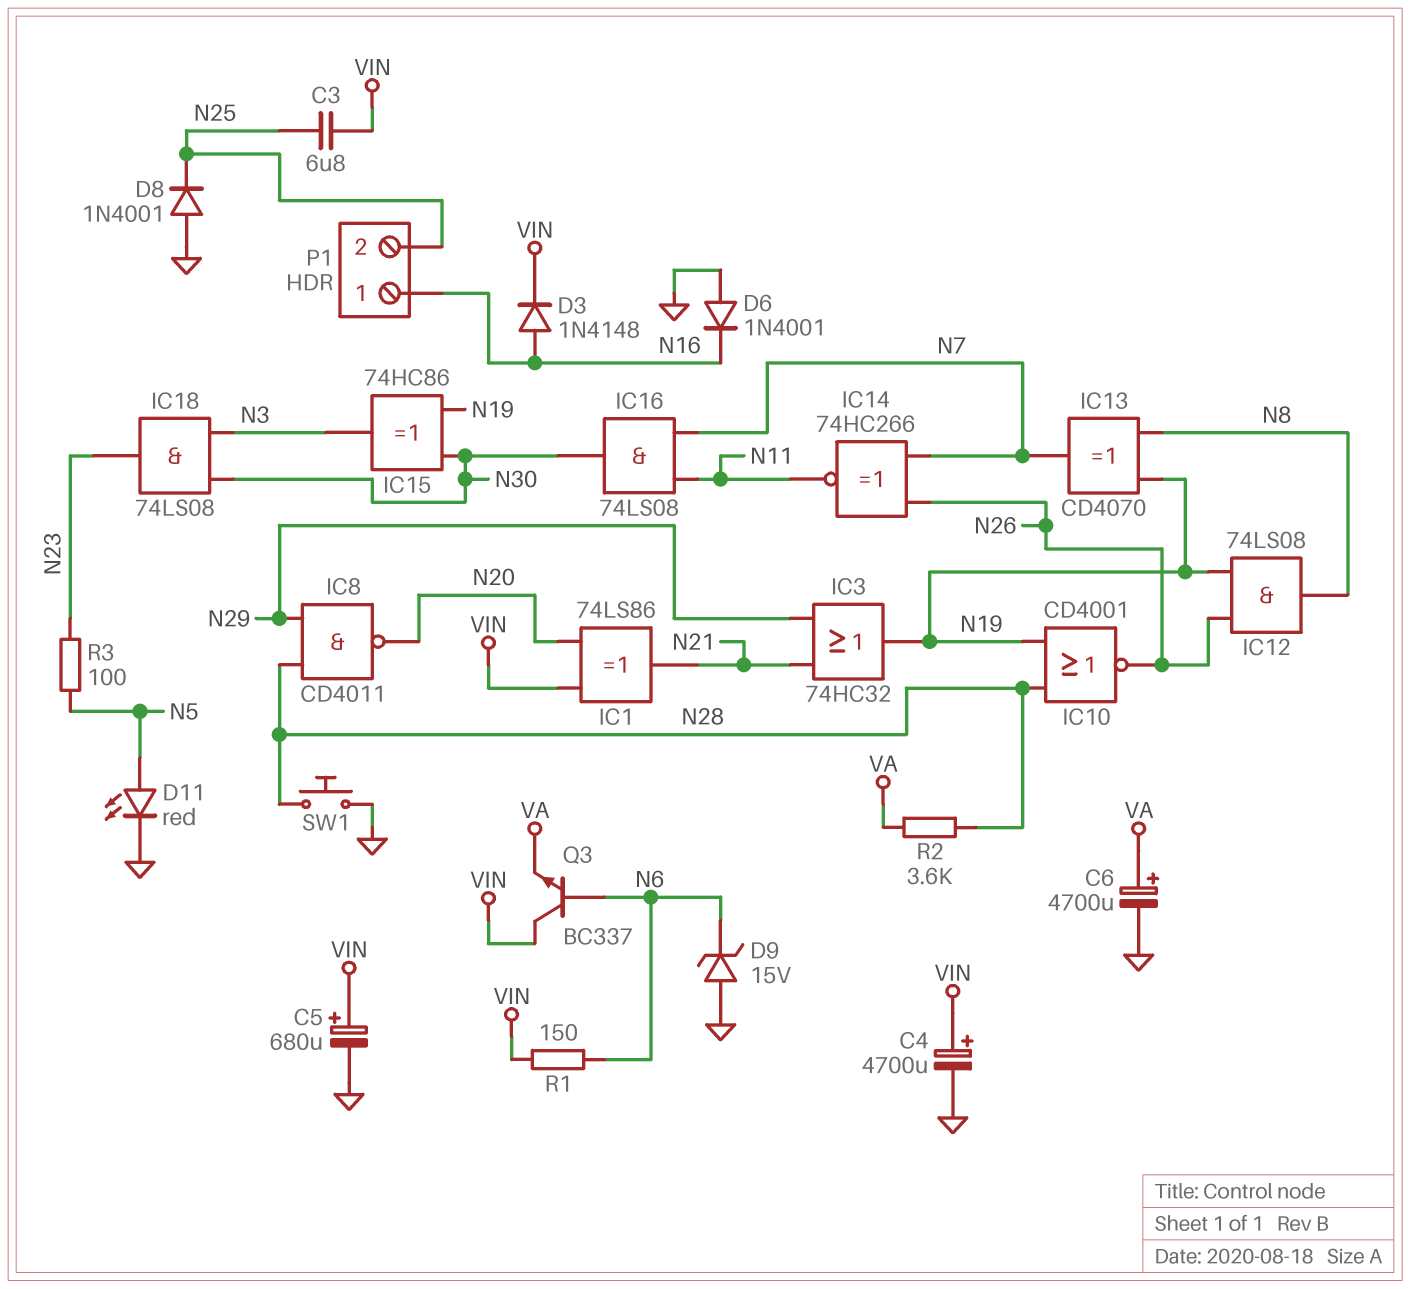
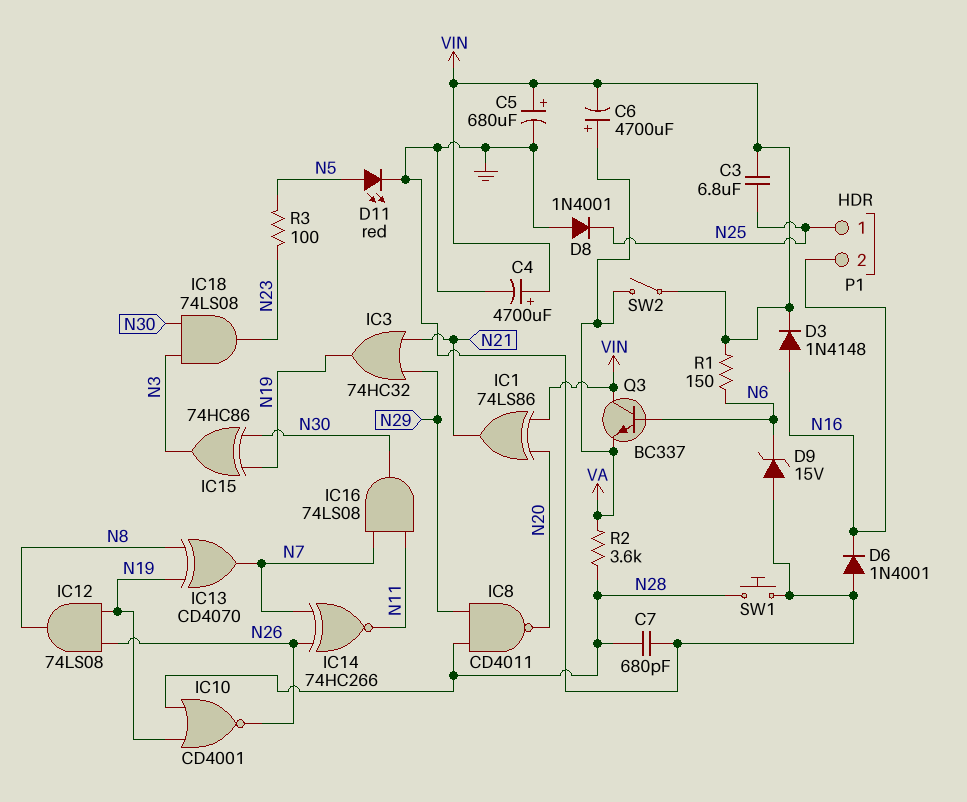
C6: 4700uF (plus VA, minus GND) -> 4700uF (plus VA, minus VIN)
C7: none -> 680pF (GND, N28)
P1 pin 1: N16 -> N25
P1 pin 2: N25 -> N16
SW2: none -> switch (VA, VIN)

